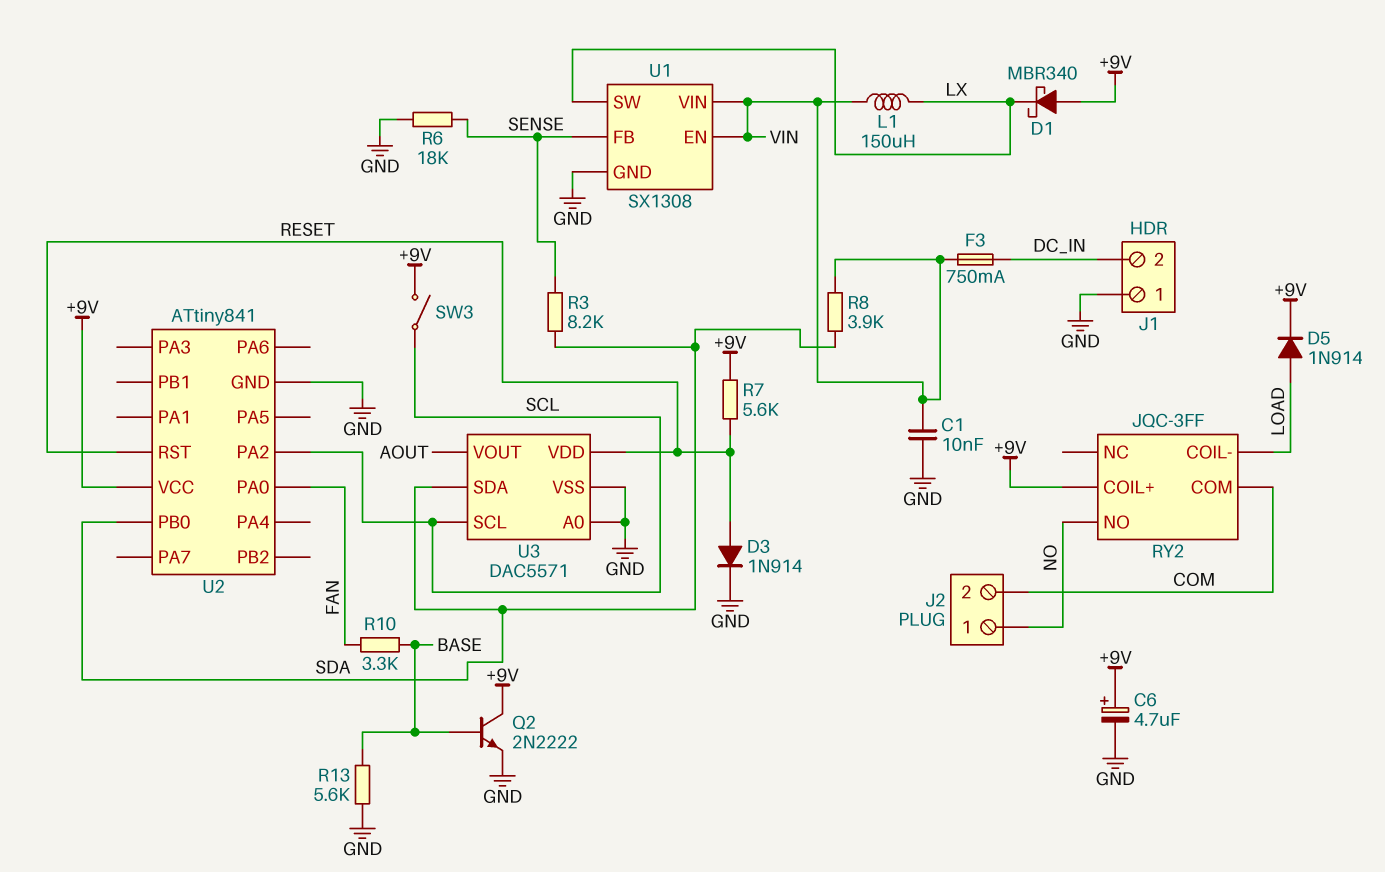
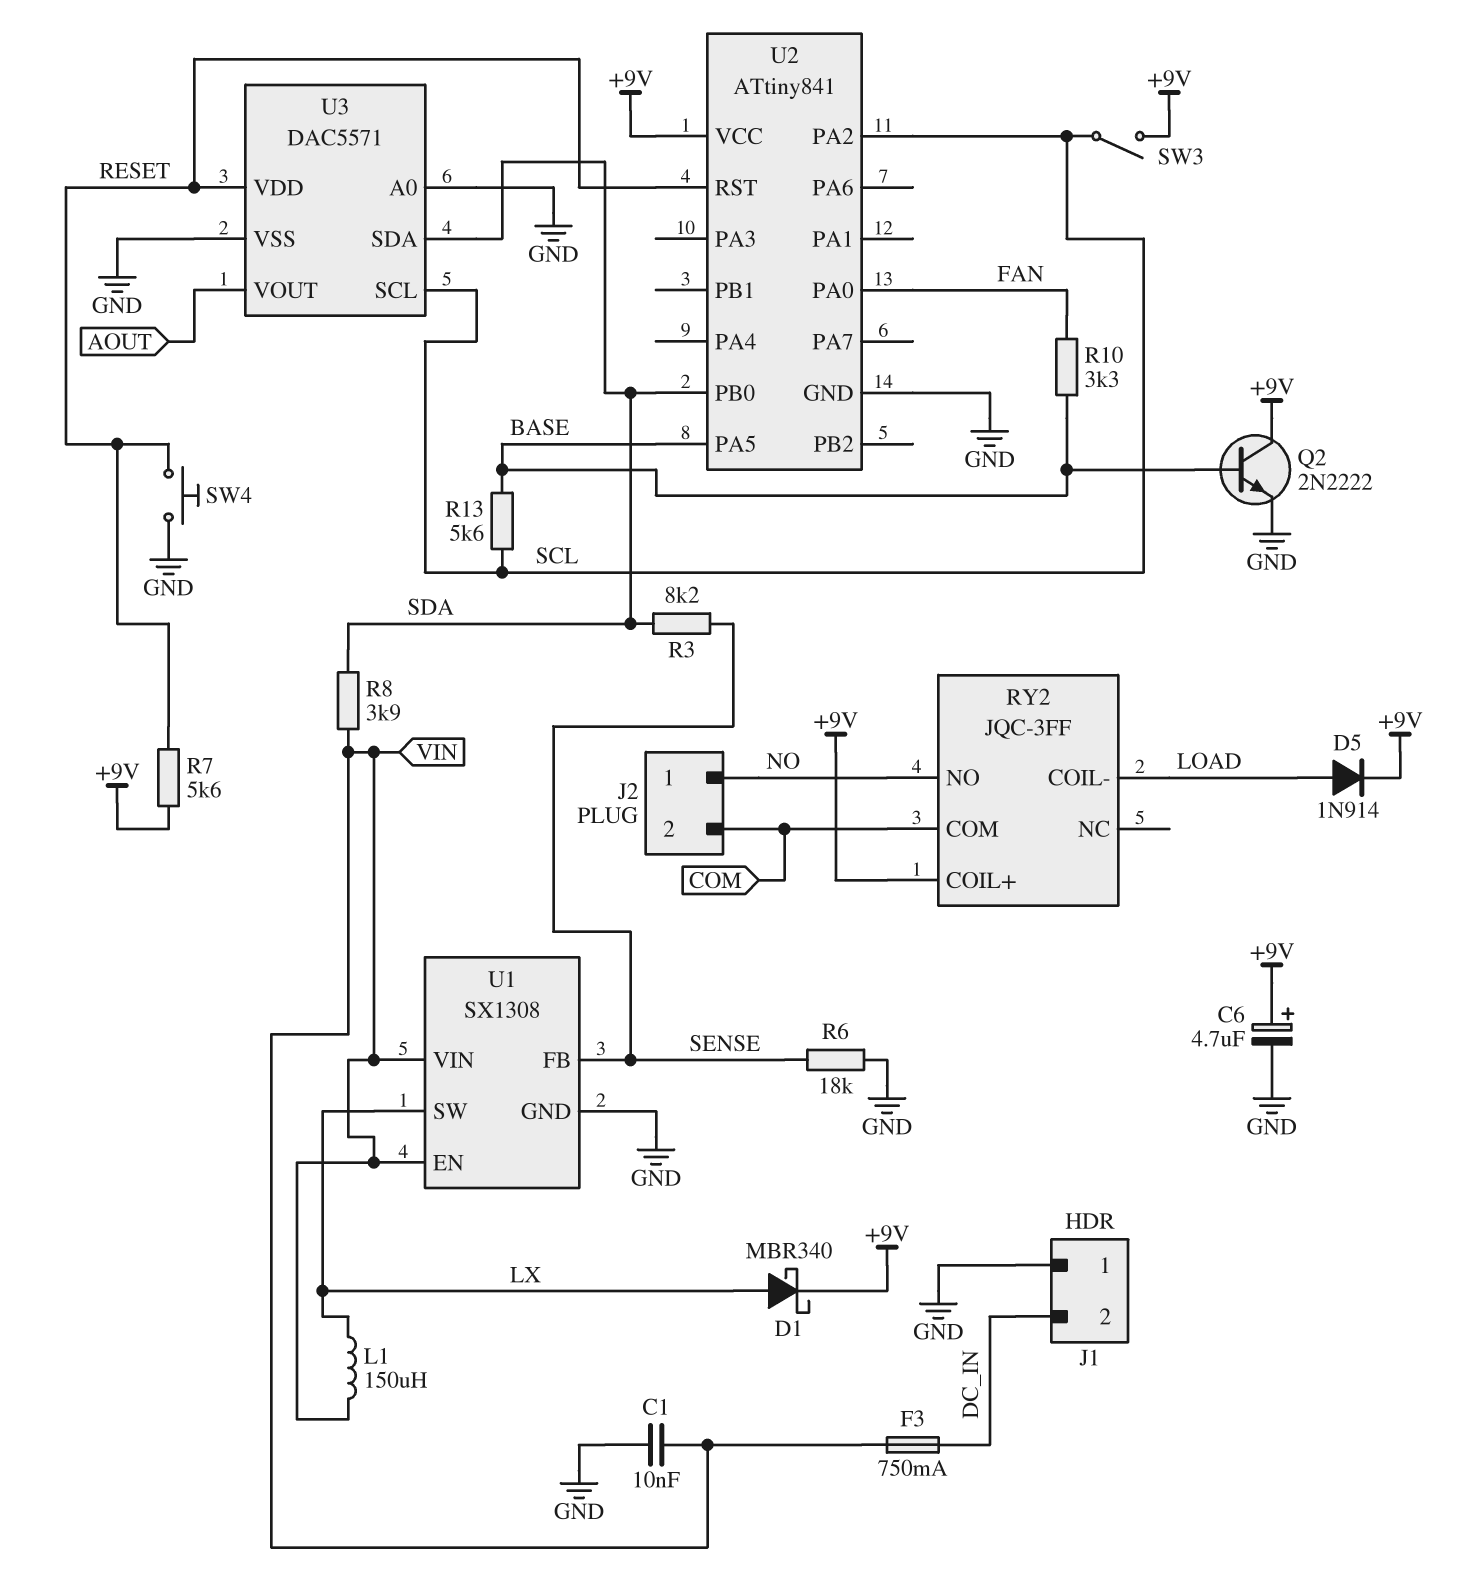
D1: schottky MBR340 (A +9V, K LX) -> schottky MBR340 (A LX, K +9V)
D3: diode 1N914 (A RESET, K GND) -> none
R13: 5.6k (BASE, GND) -> 5.6k (BASE, SCL)
SW4: none -> button (GND, RESET)
U2 pin PA5: none -> BASE

